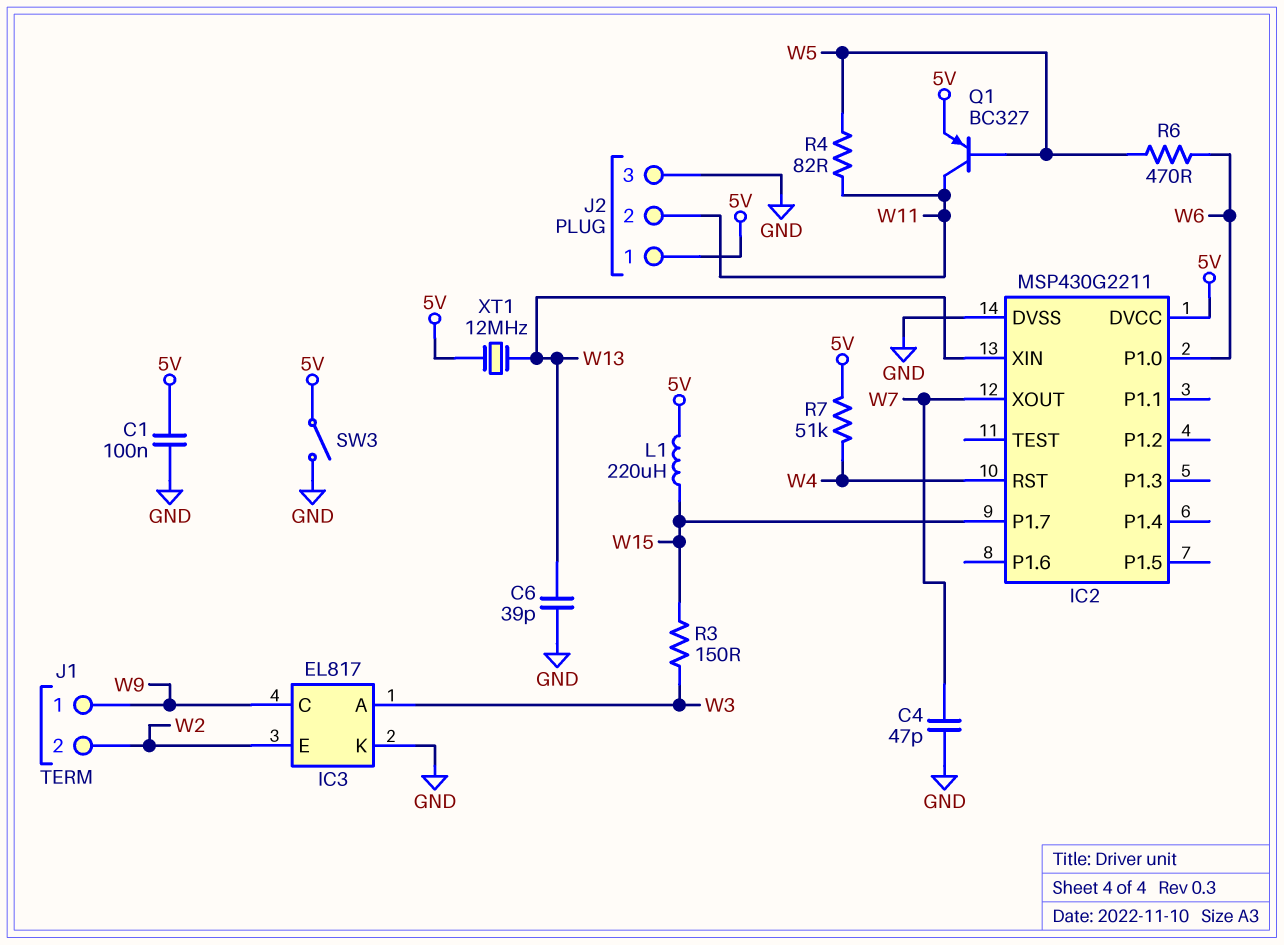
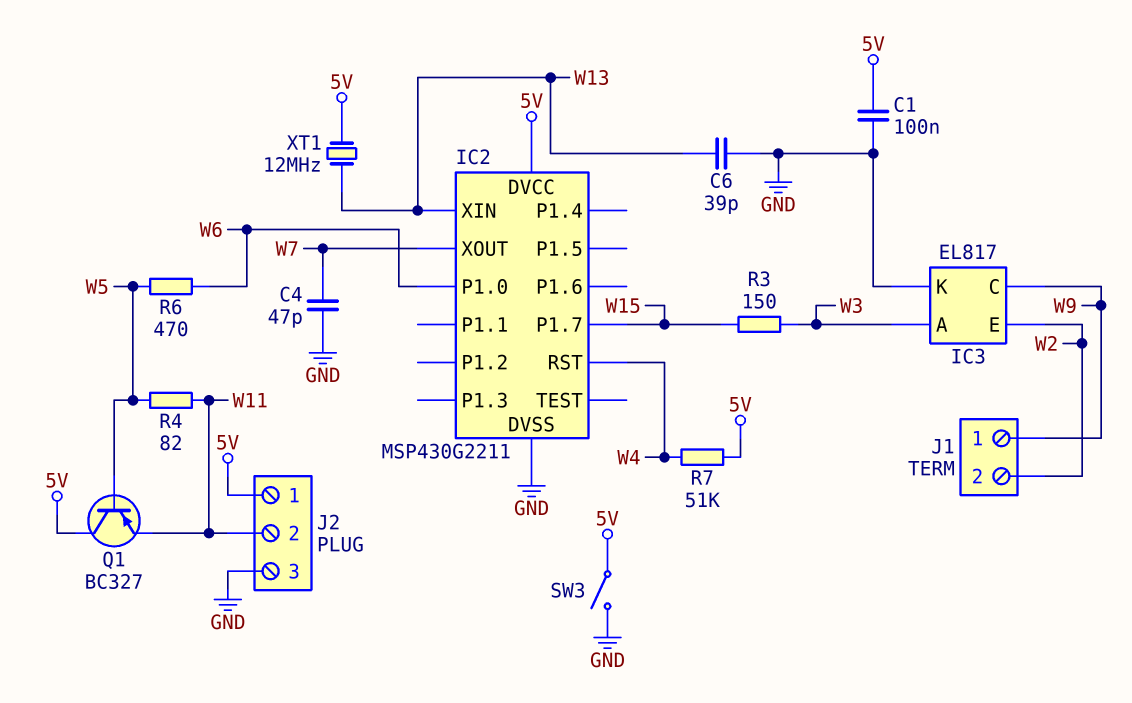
L1: 220uH (5V, W15) -> none
Q1: PNP BC327 (B W5, C W11, E 5V) -> PNP BC327 (B W5, C 5V, E W11)

